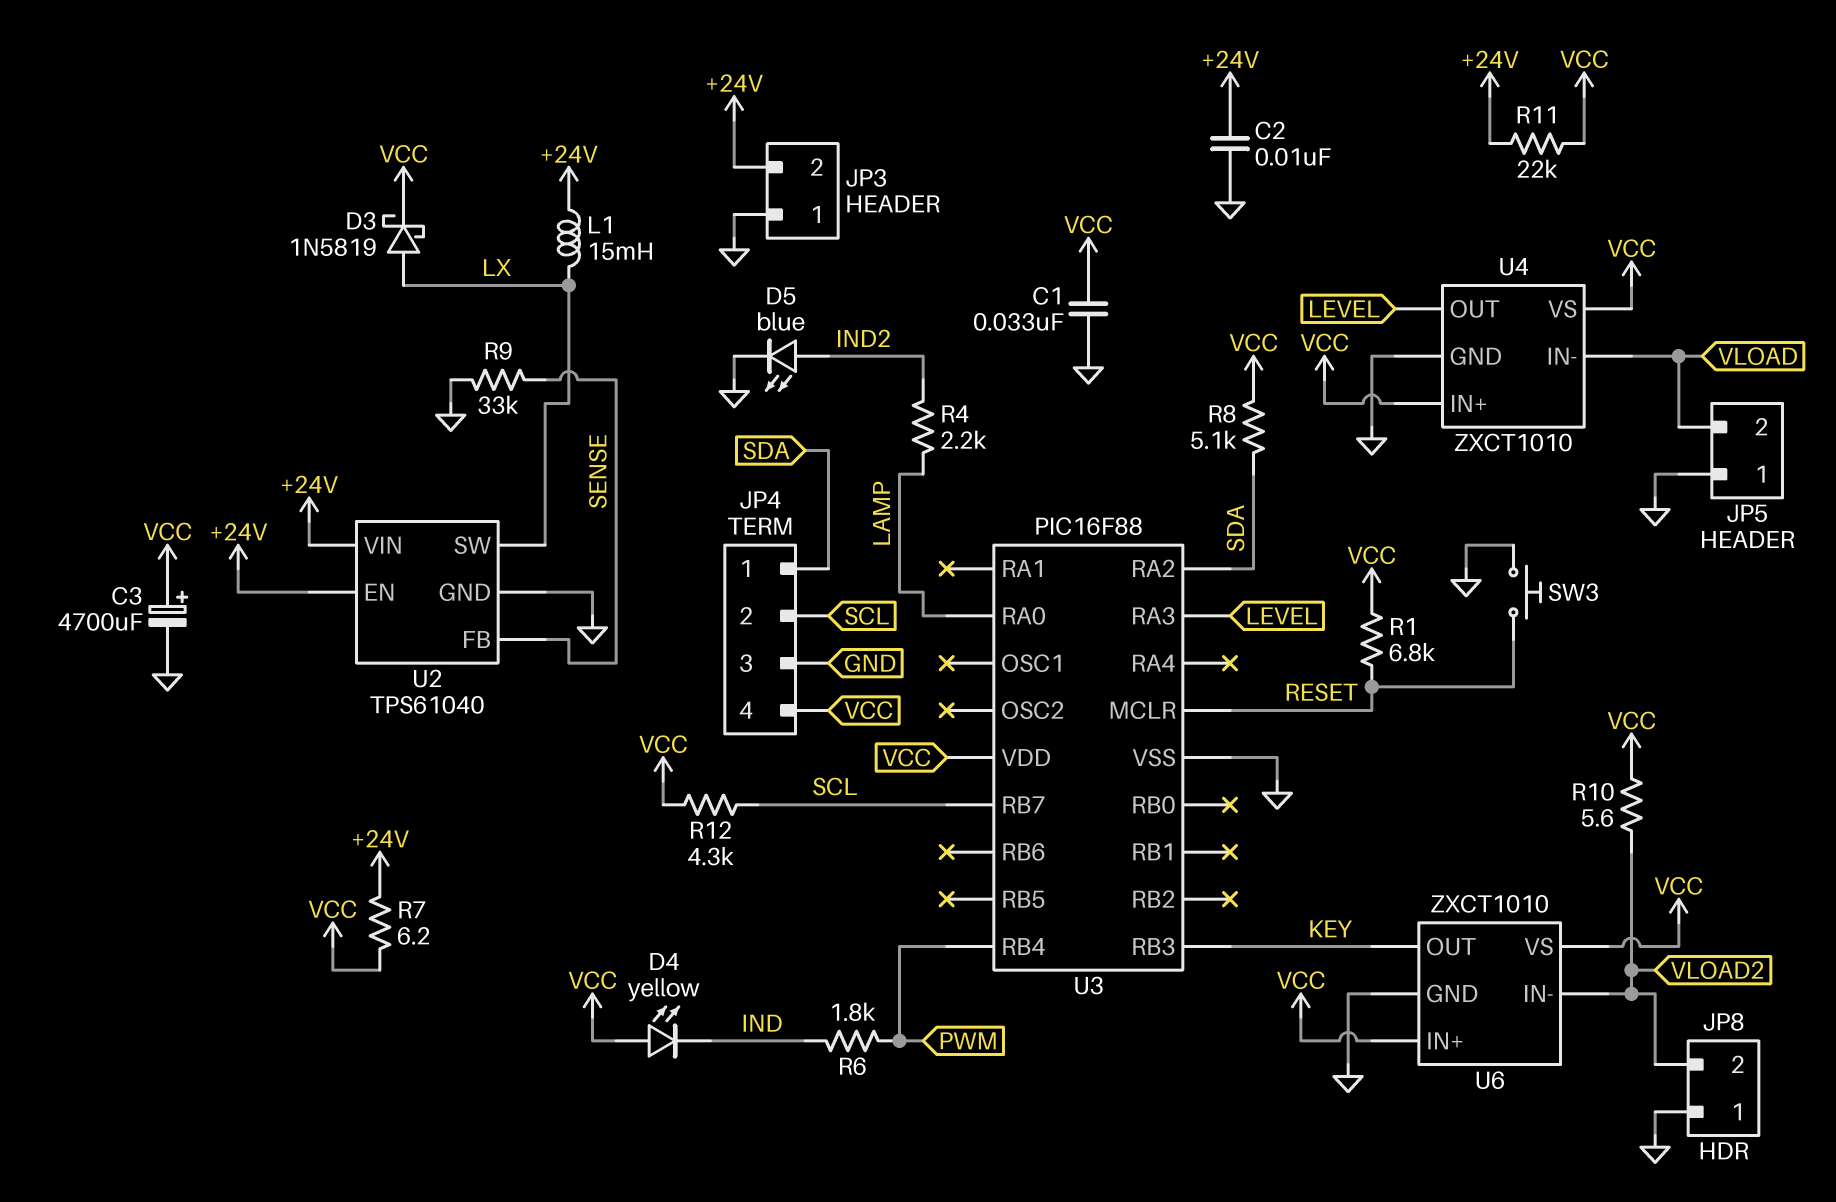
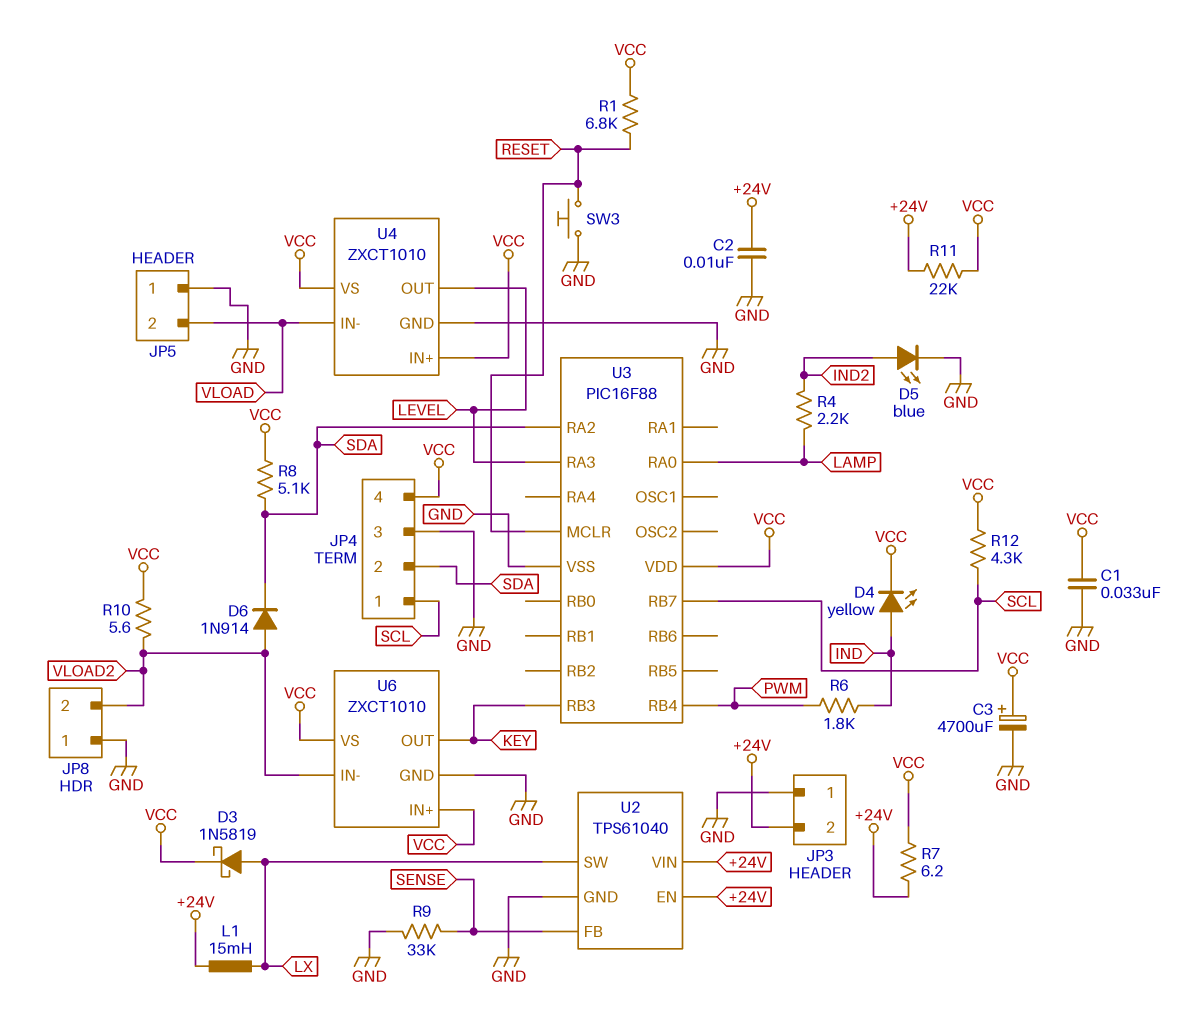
D4: LED yellow (A VCC, K IND) -> LED yellow (A IND, K VCC)
D6: none -> diode 1N914 (A VLOAD2, K SDA)
JP4 pin 1: SDA -> SCL
JP4 pin 2: SCL -> SDA

